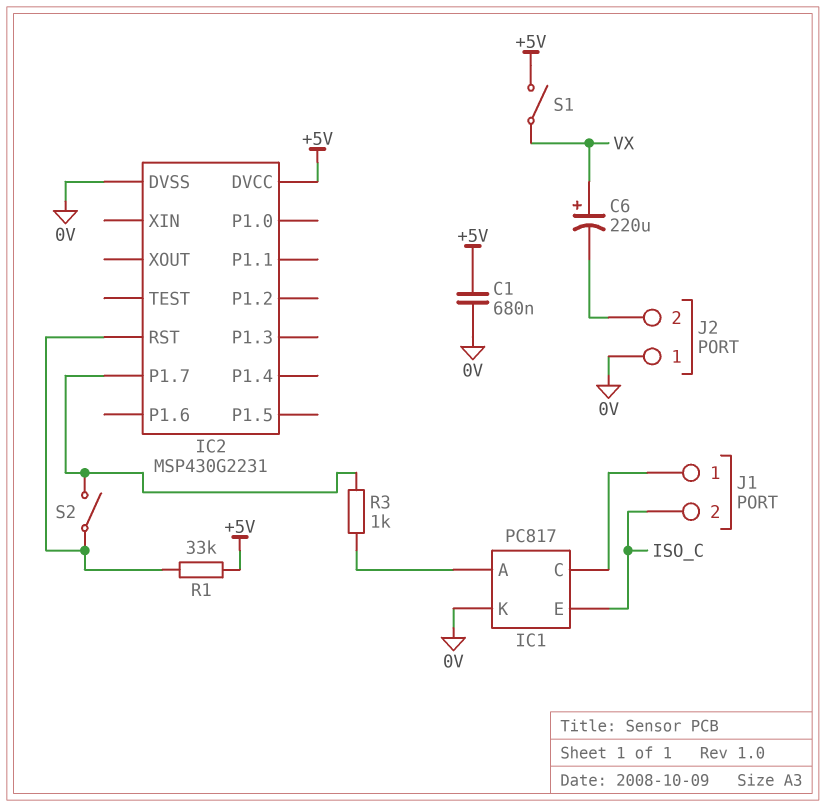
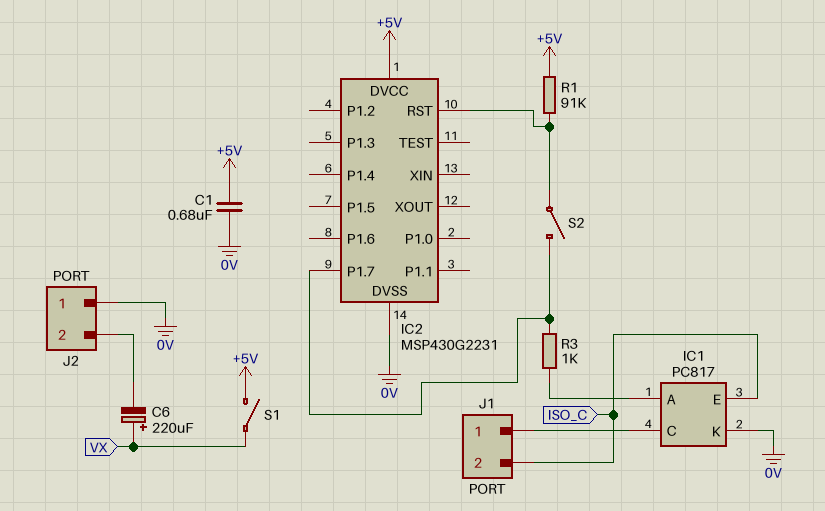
R1: 33k (+5V, IC2/RST) -> 91k (+5V, IC2/RST)

